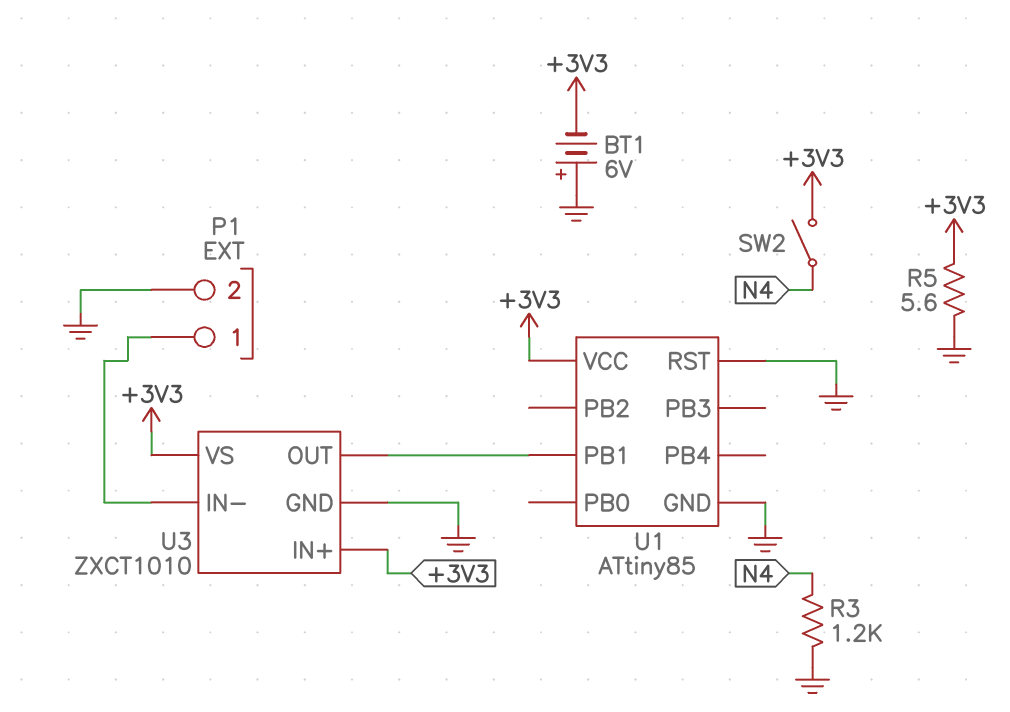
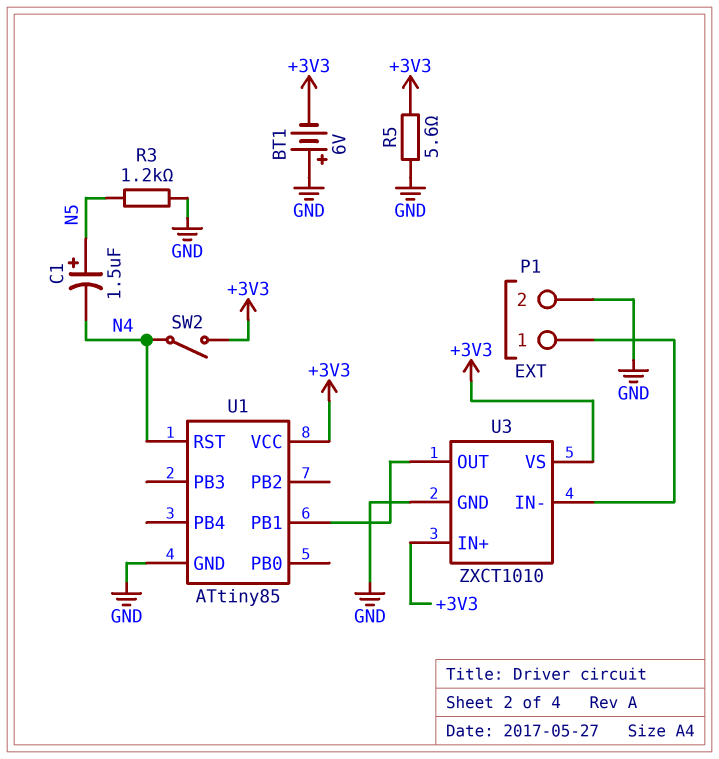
C1: none -> 1.5uF (plus N5, minus N4)
R3: 1.2k (GND, N4) -> 1.2k (GND, N5)
U1 pin RST: GND -> N4

